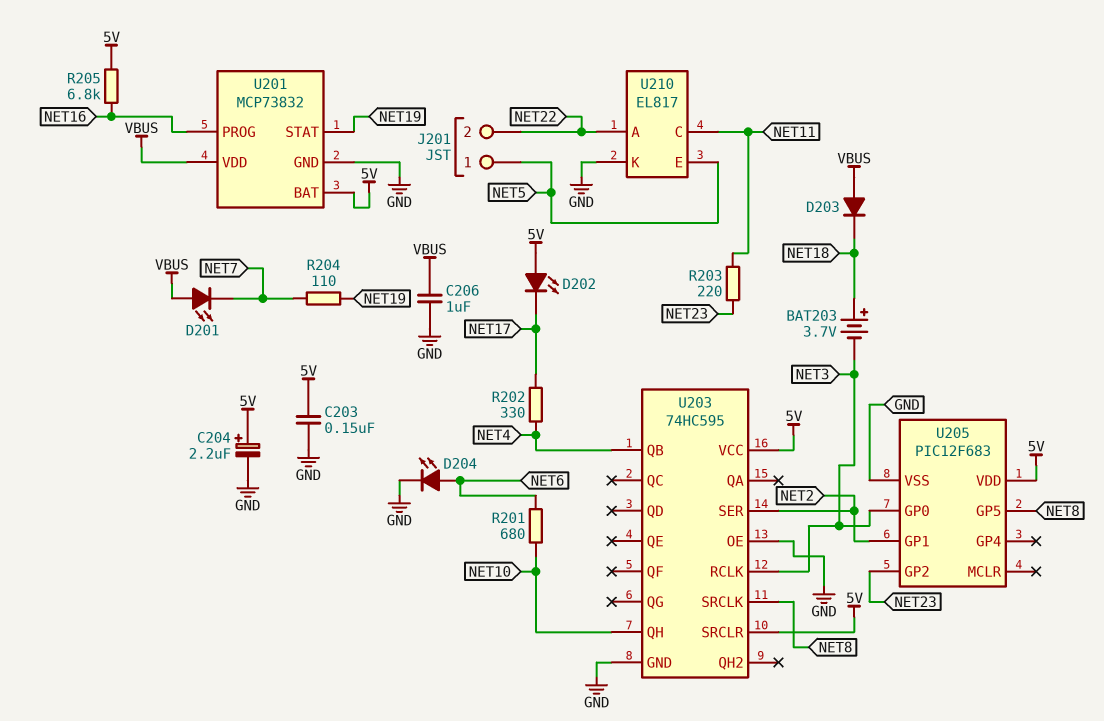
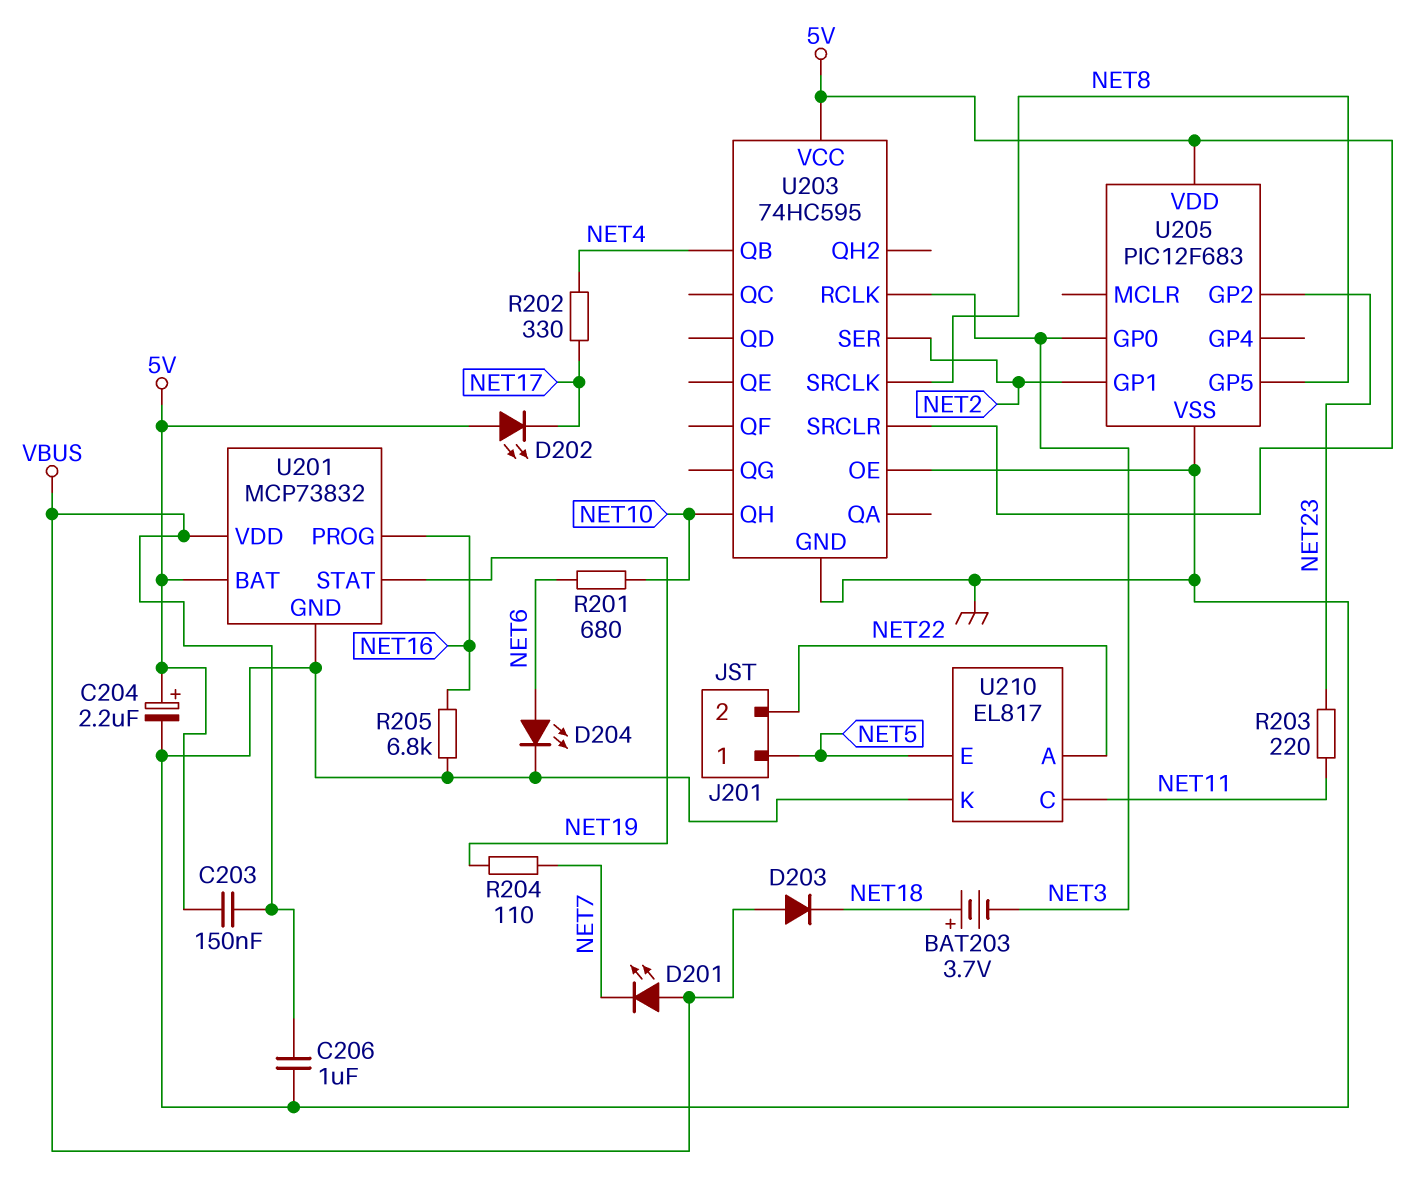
C203: 150nF (5V, GND) -> 150nF (5V, VBUS)
R205: 6.8k (5V, NET16) -> 6.8k (GND, NET16)

